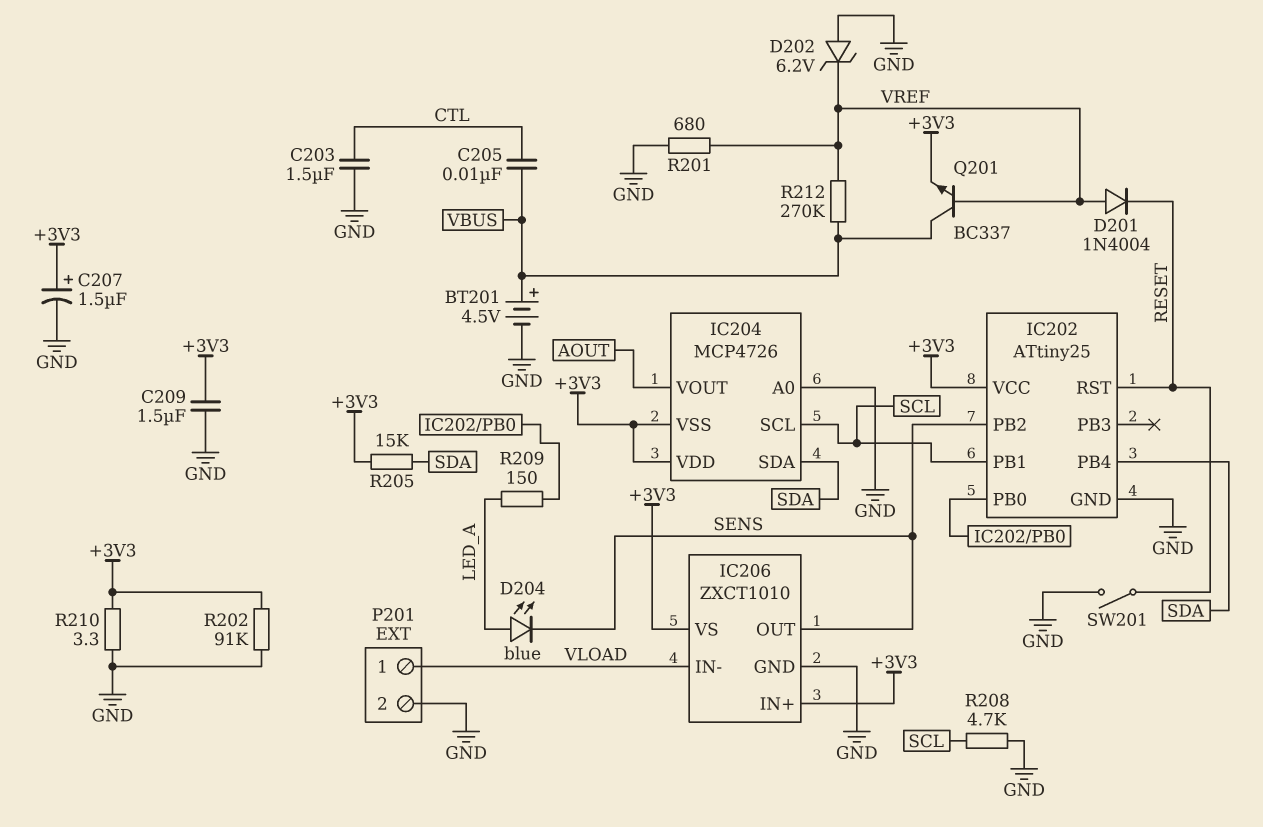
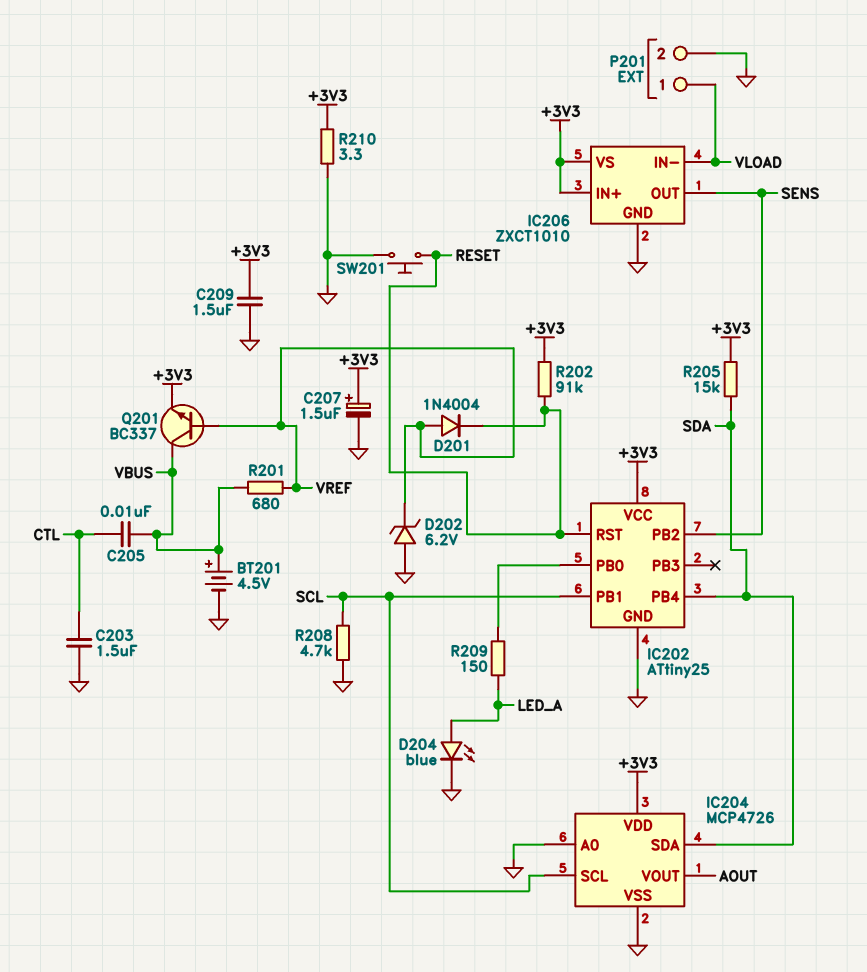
D204: LED blue (A LED_A, K SENS) -> LED blue (A LED_A, K GND)
IC204 pin VSS: +3V3 -> GND
R201: 680 (GND, VREF) -> 680 (VBUS, VREF)
R202: 91k (+3V3, GND) -> 91k (+3V3, RESET)
R212: 270k (VBUS, VREF) -> none
SW201: switch (GND, RESET) -> button (GND, RESET)

